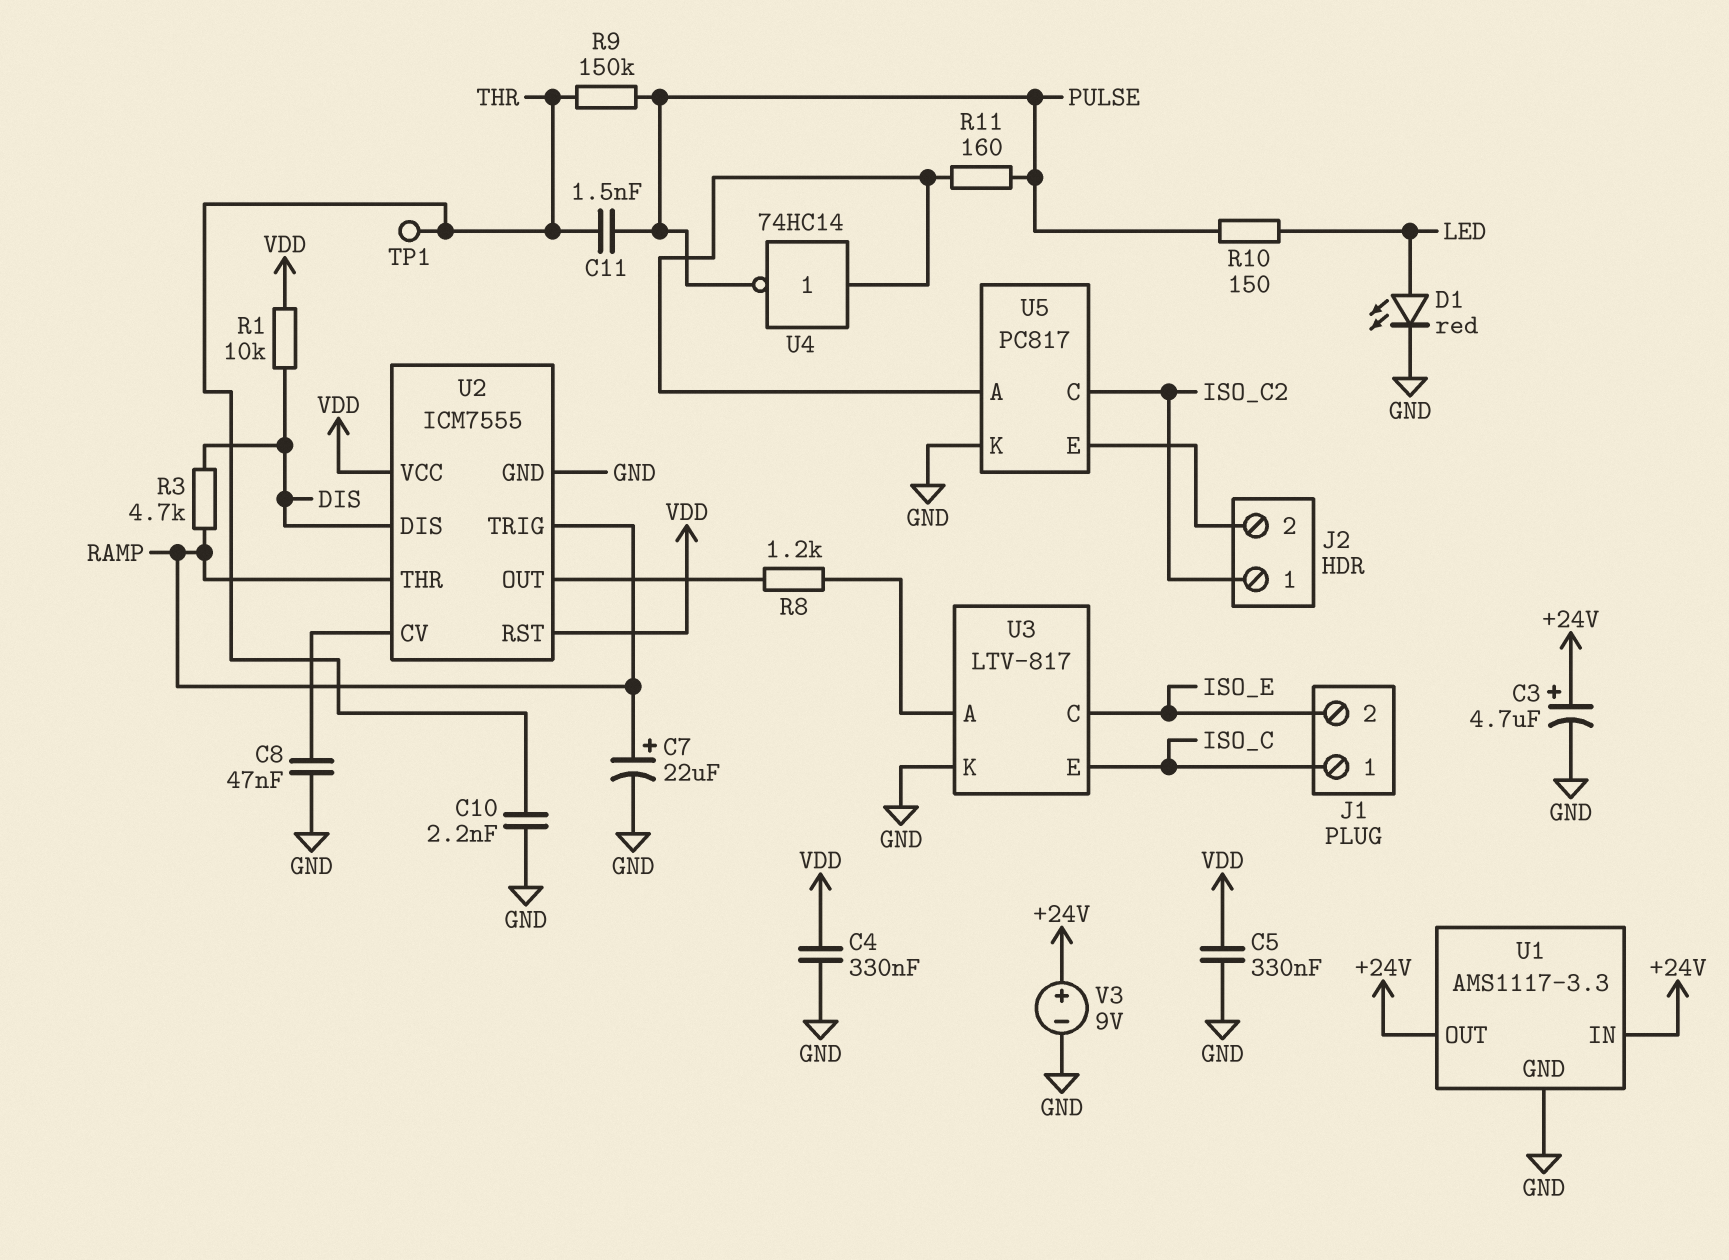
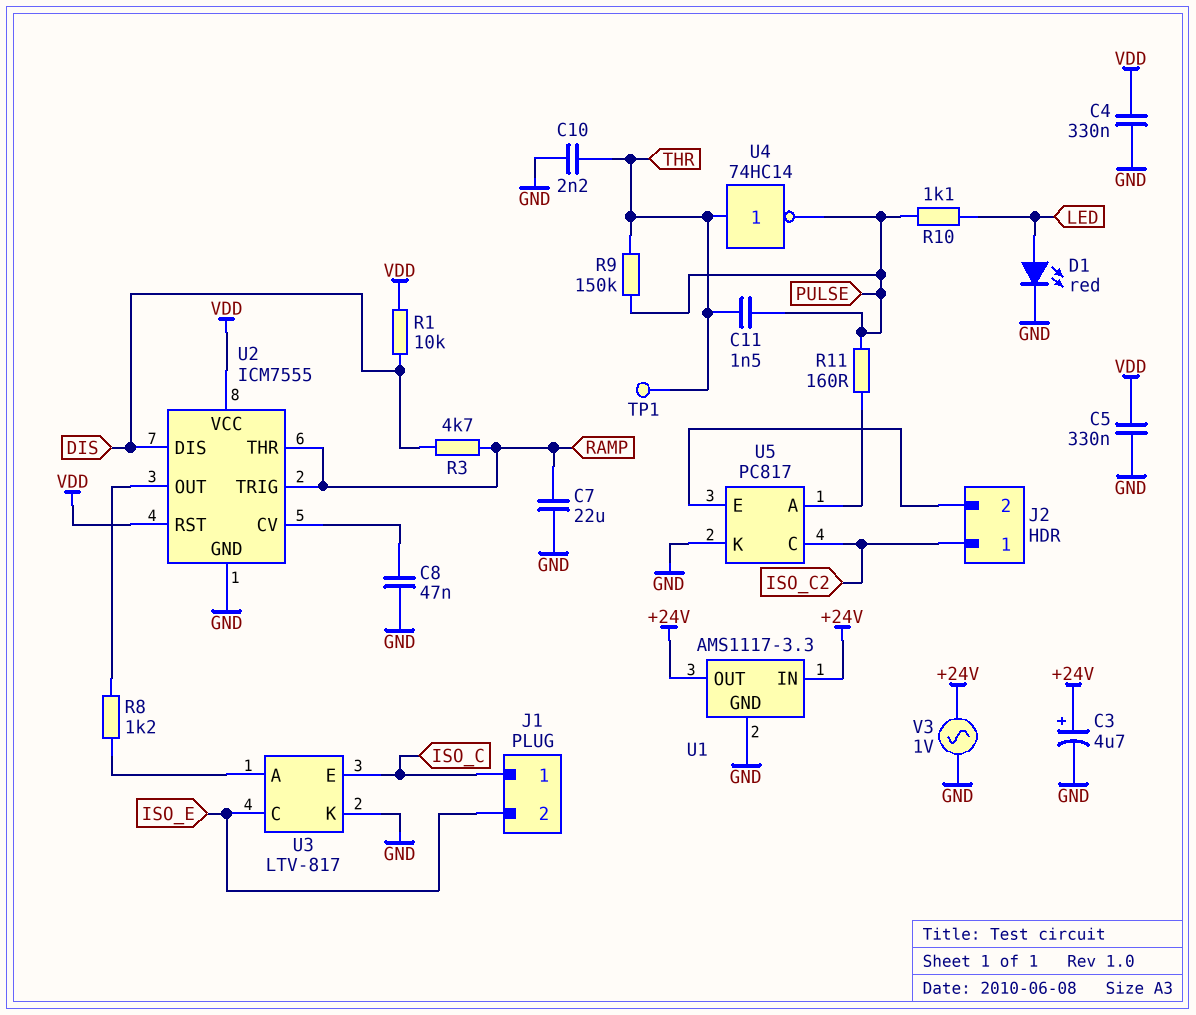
C7: 22uF (plus RAMP, minus GND) -> 22uF (GND, RAMP)
R10: 150 (LED, PULSE) -> 1.1k (LED, PULSE)
U4: NOT 74HC14 (in U5/A, out PULSE) -> NOT 74HC14 (in THR, out PULSE)
V3: 9V (plus +24V, minus GND) -> AC 1V (+24V, GND)

